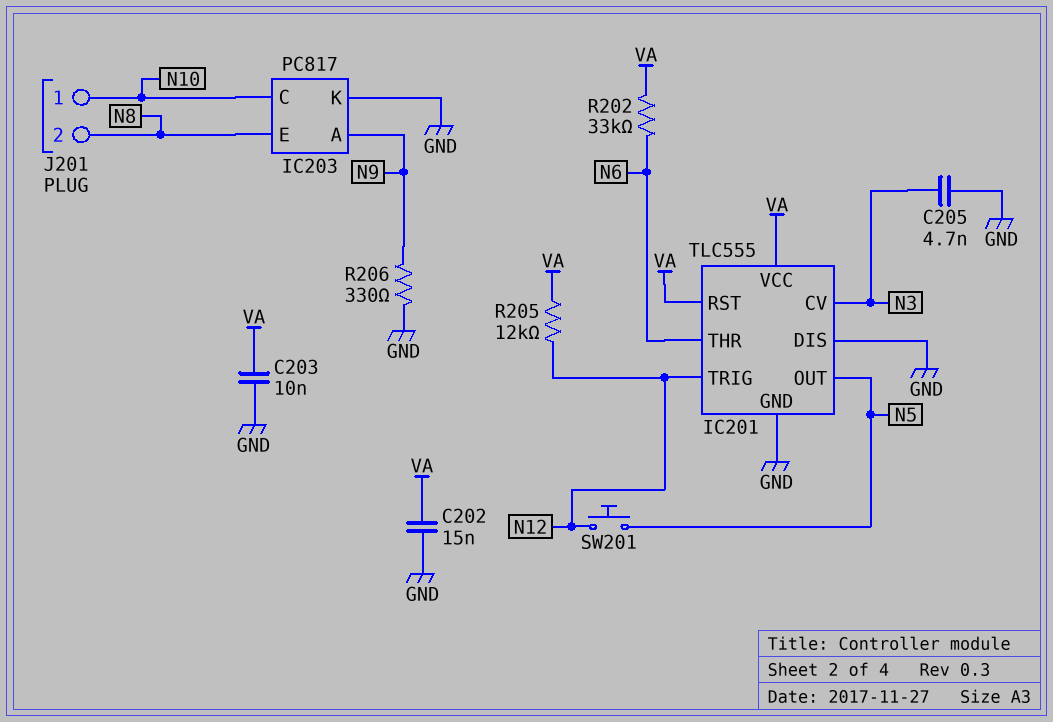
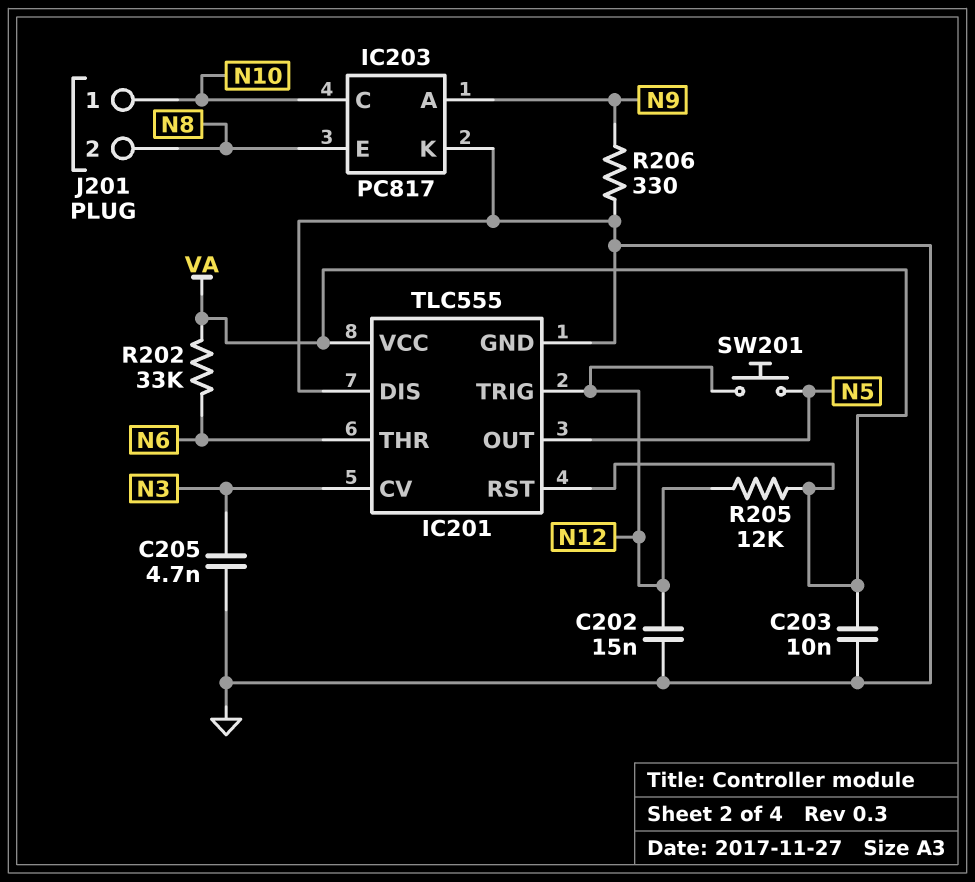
C202: 15nF (GND, VA) -> 15nF (GND, N12)

